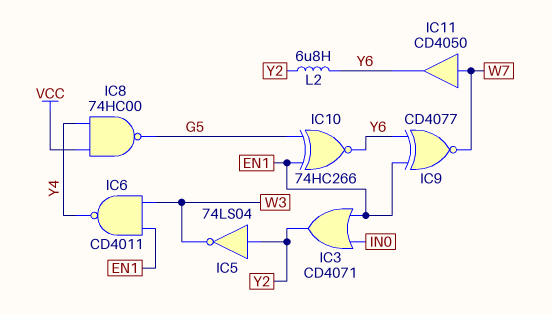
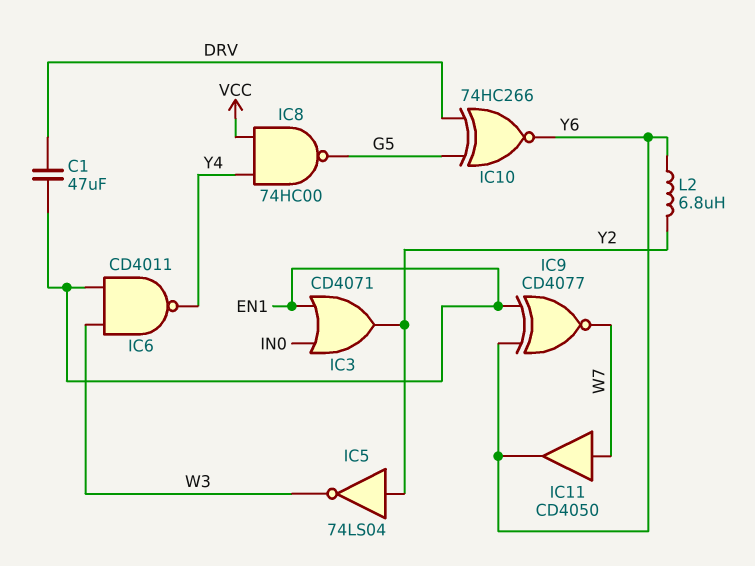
C1: none -> 47uF (DRV, EN1)
IC10: XNOR 74HC266 (in EN1, in G5, out Y6) -> XNOR 74HC266 (in DRV, in G5, out Y6)

